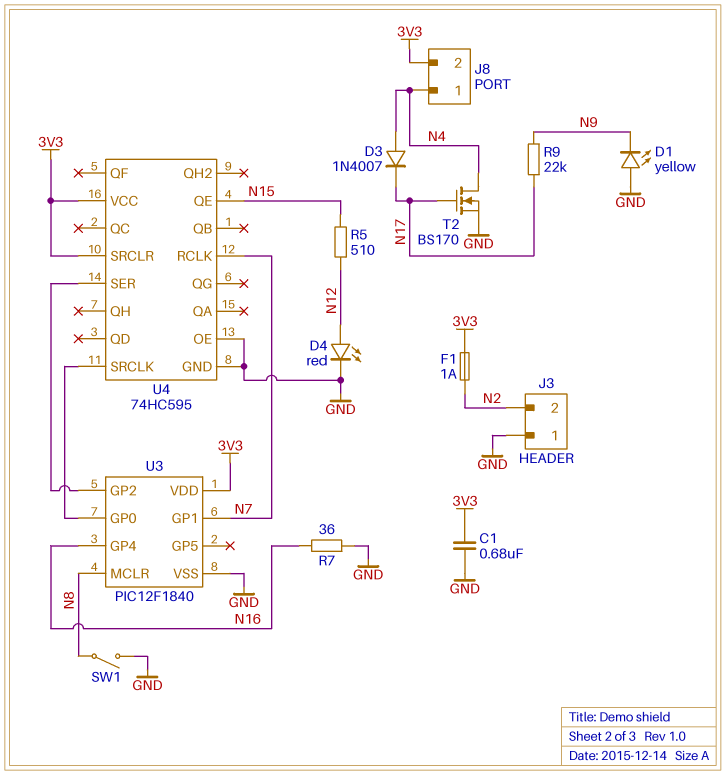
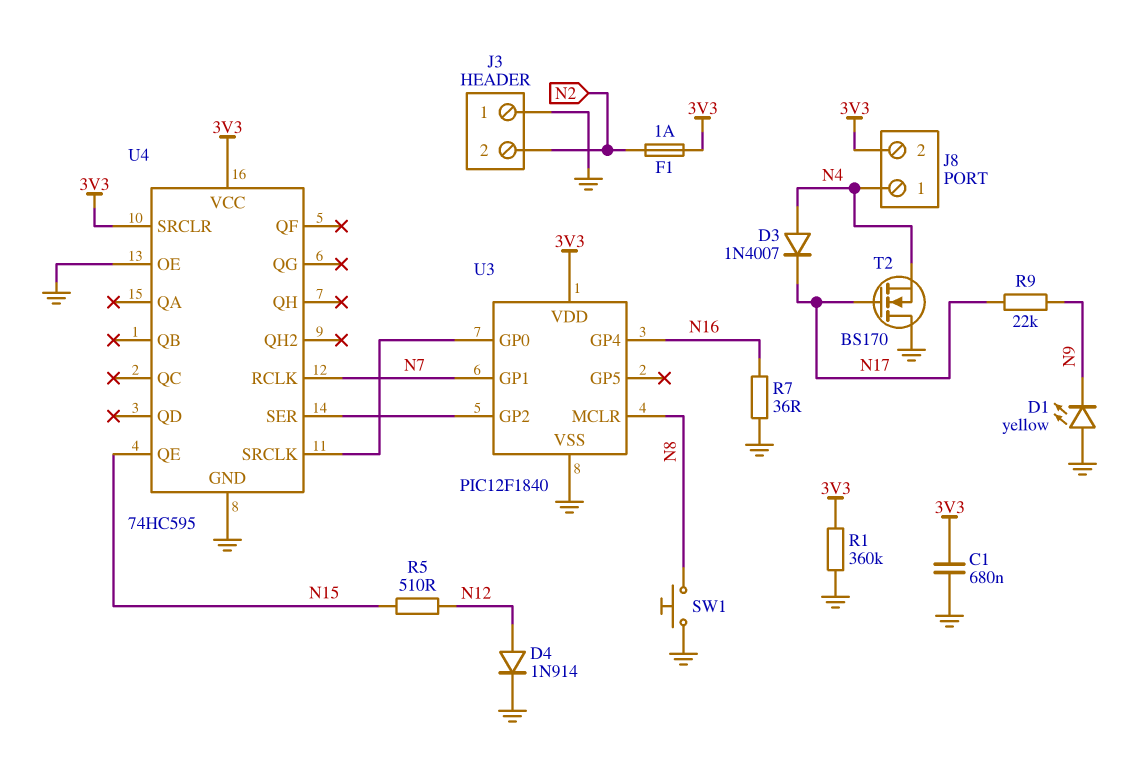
D4: LED red (A N12, K GND) -> diode 1N914 (A N12, K GND)
R1: none -> 360k (3V3, GND)
SW1: switch (GND, N8) -> button (GND, N8)
T2: NMOS BS170 (G N17, D N4, S GND) -> NMOS BS170 (G N17, D GND, S N4)

